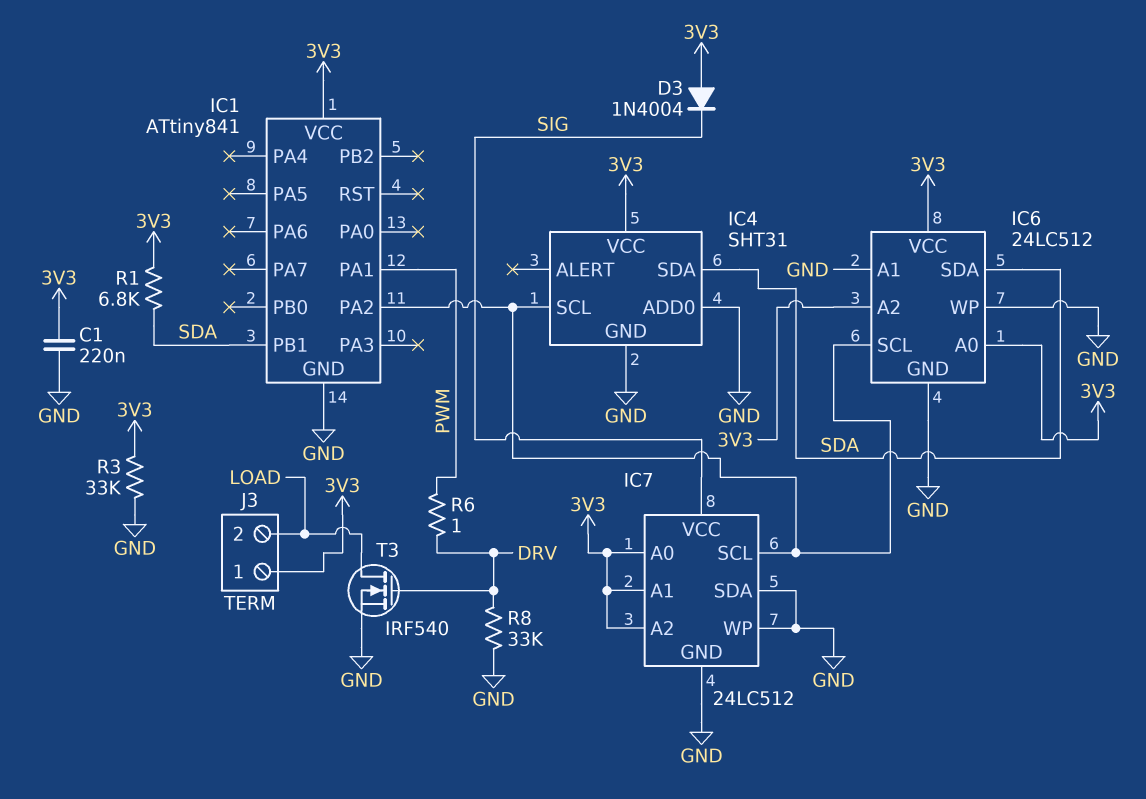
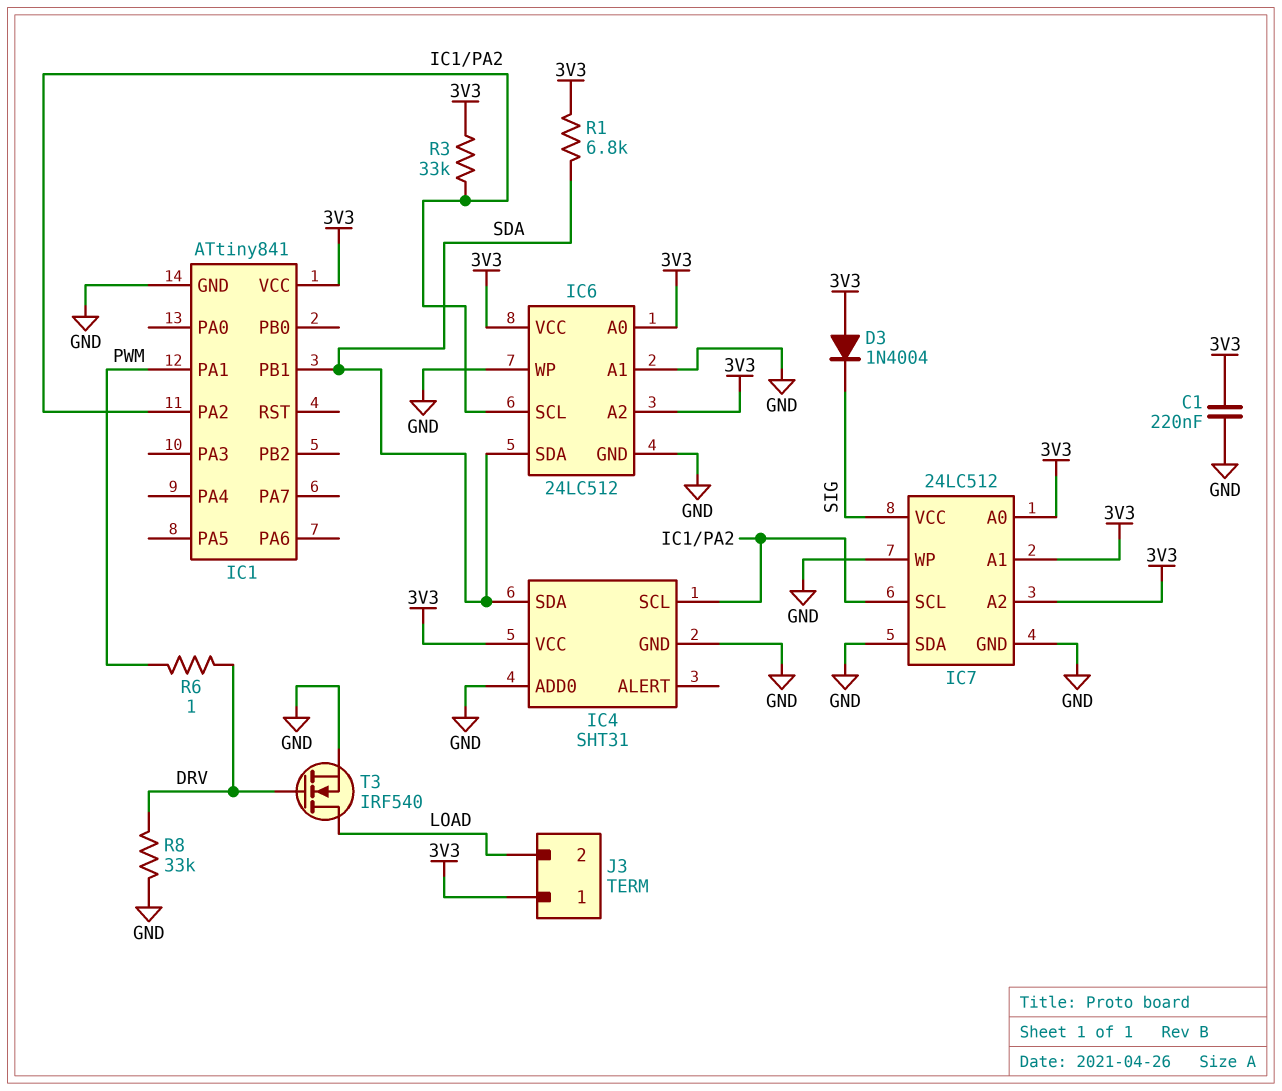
R3: 33k (3V3, GND) -> 33k (3V3, IC1/PA2)

